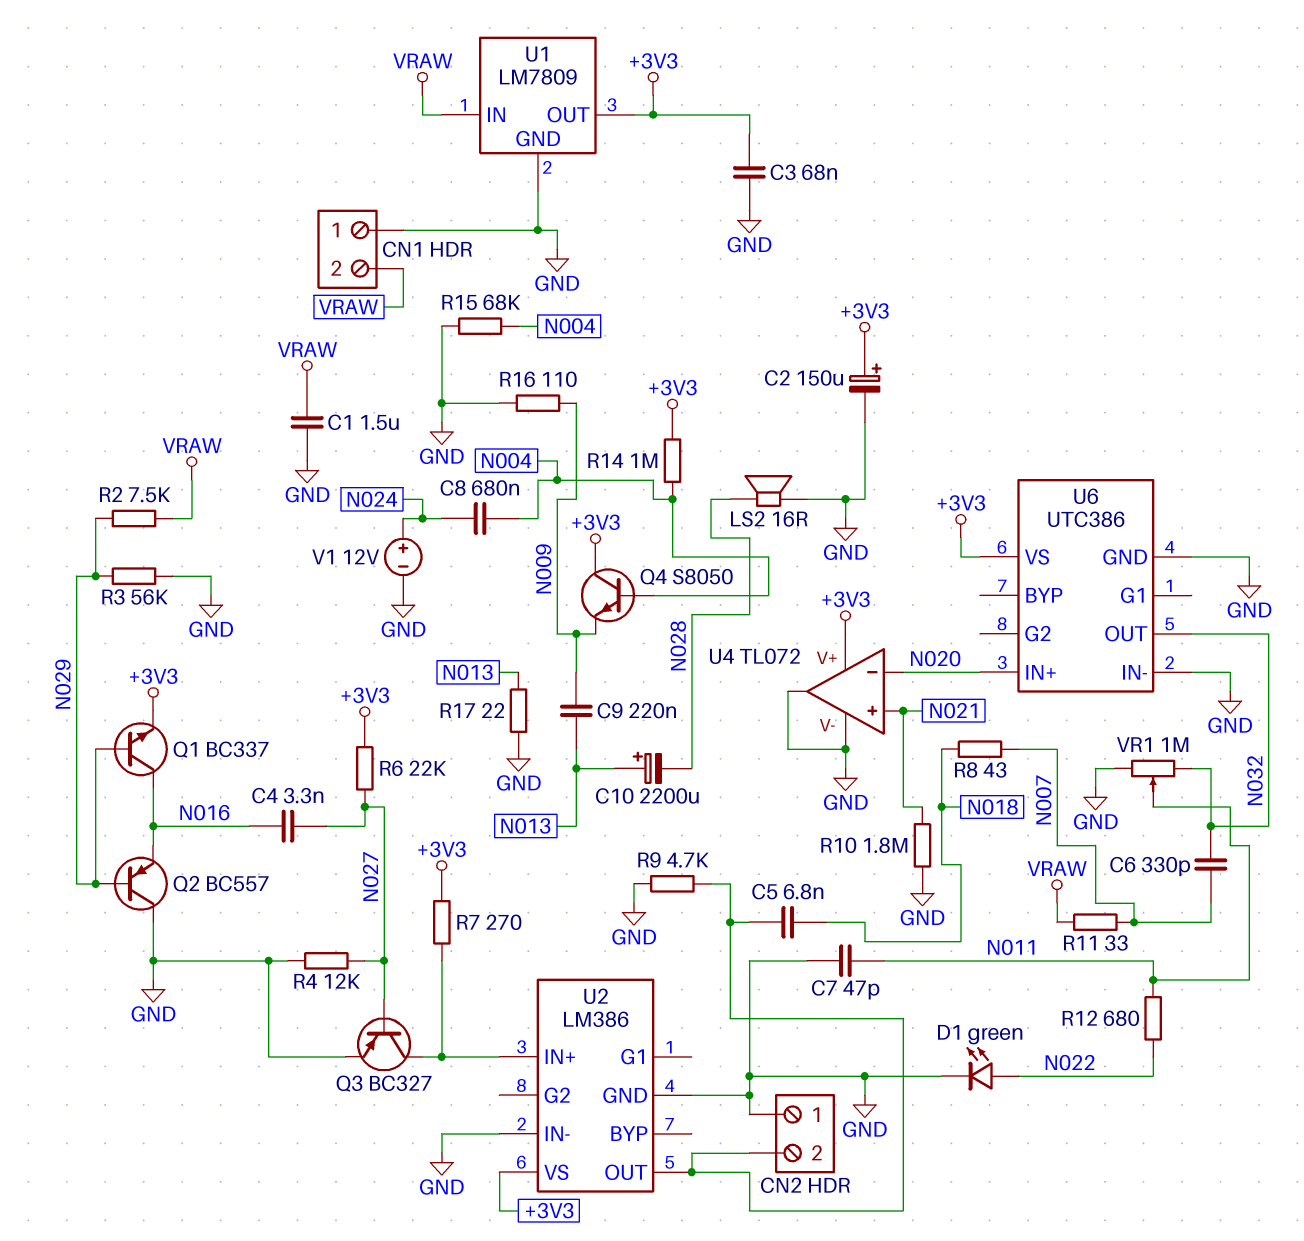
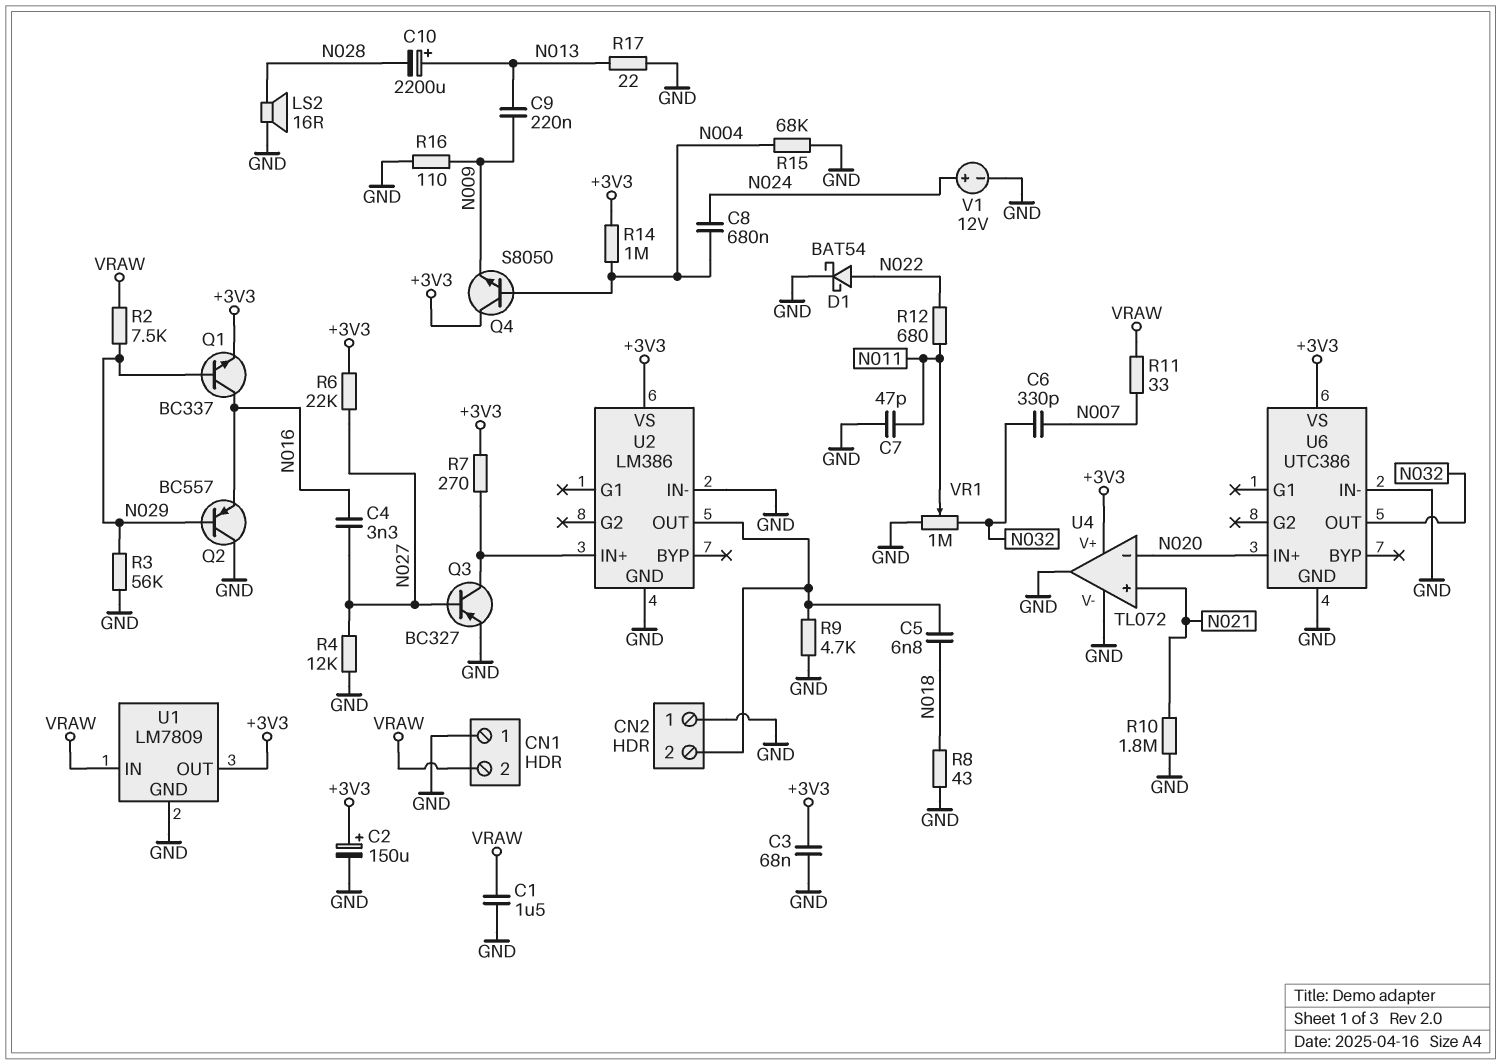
D1: LED green (A N022, K GND) -> schottky BAT54 (A N022, K GND)
R8: 43 (N007, N018) -> 43 (GND, N018)

